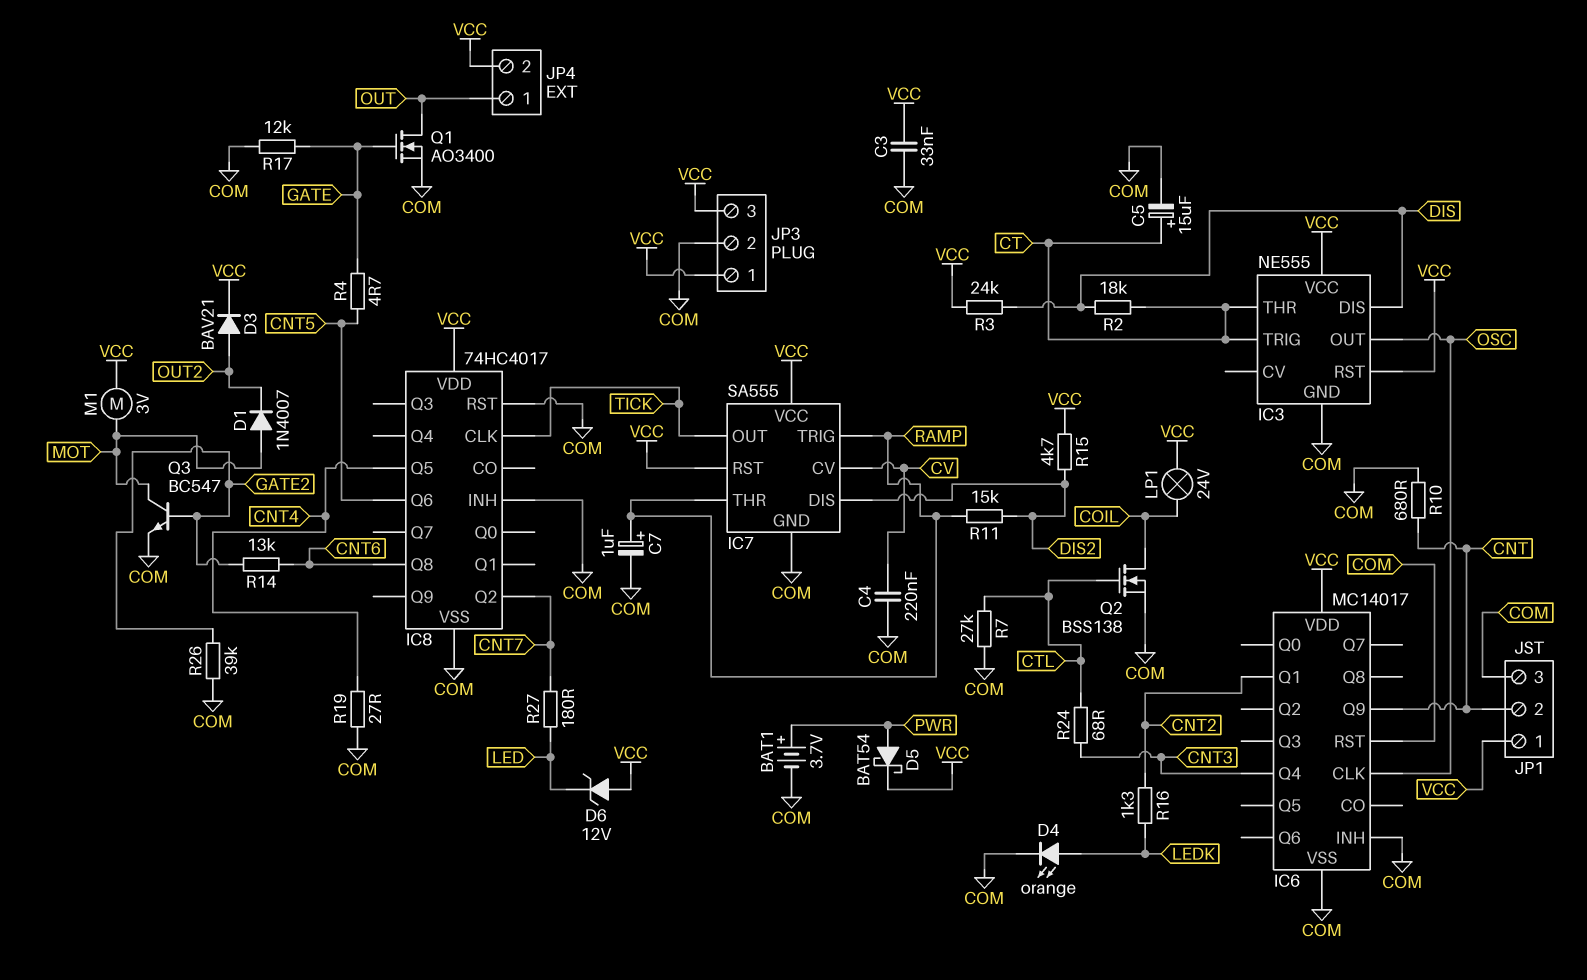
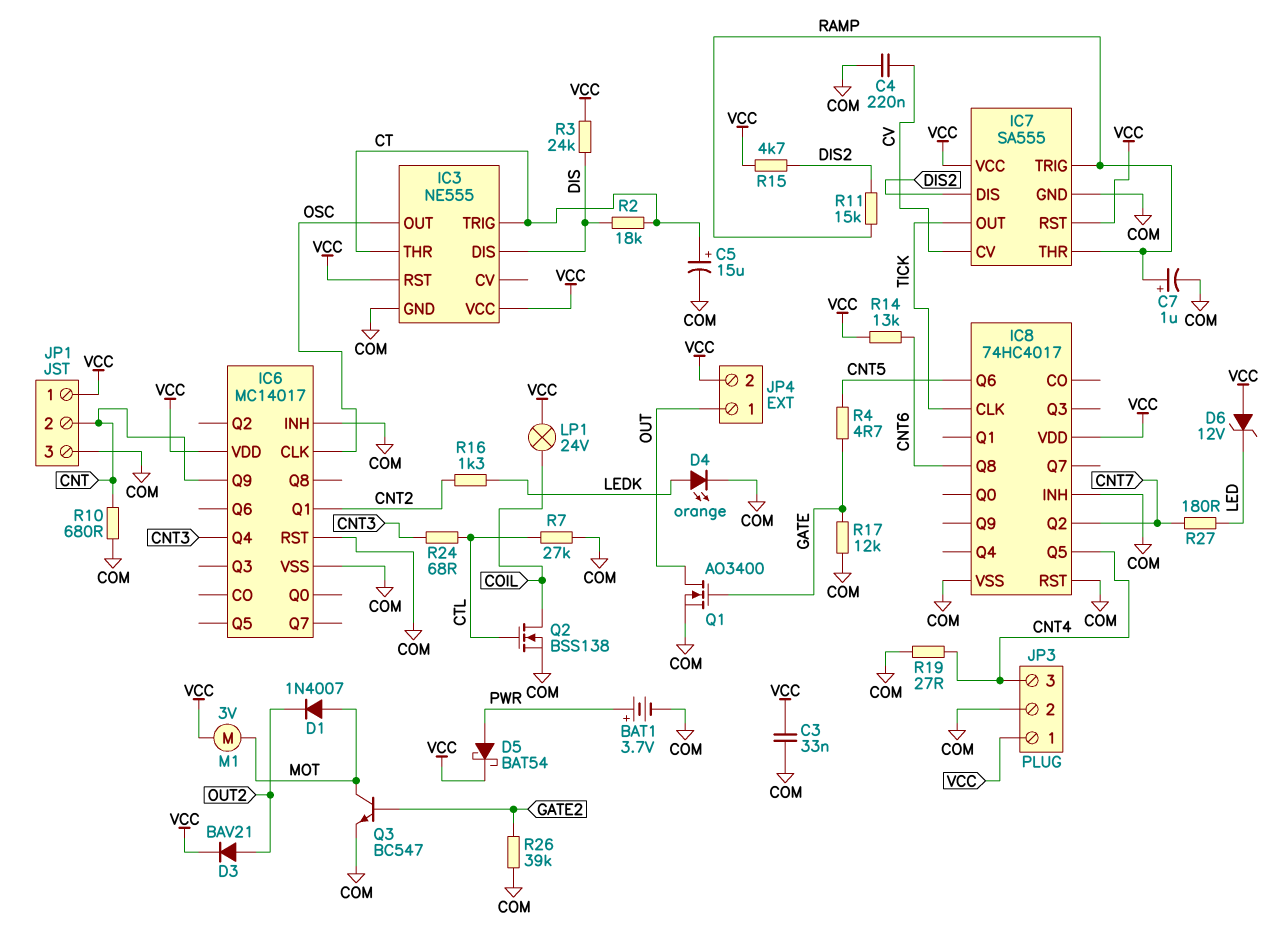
JP3 pin 3: VCC -> CNT4
R14: 13k (CNT6, GATE2) -> 13k (CNT6, VCC)

